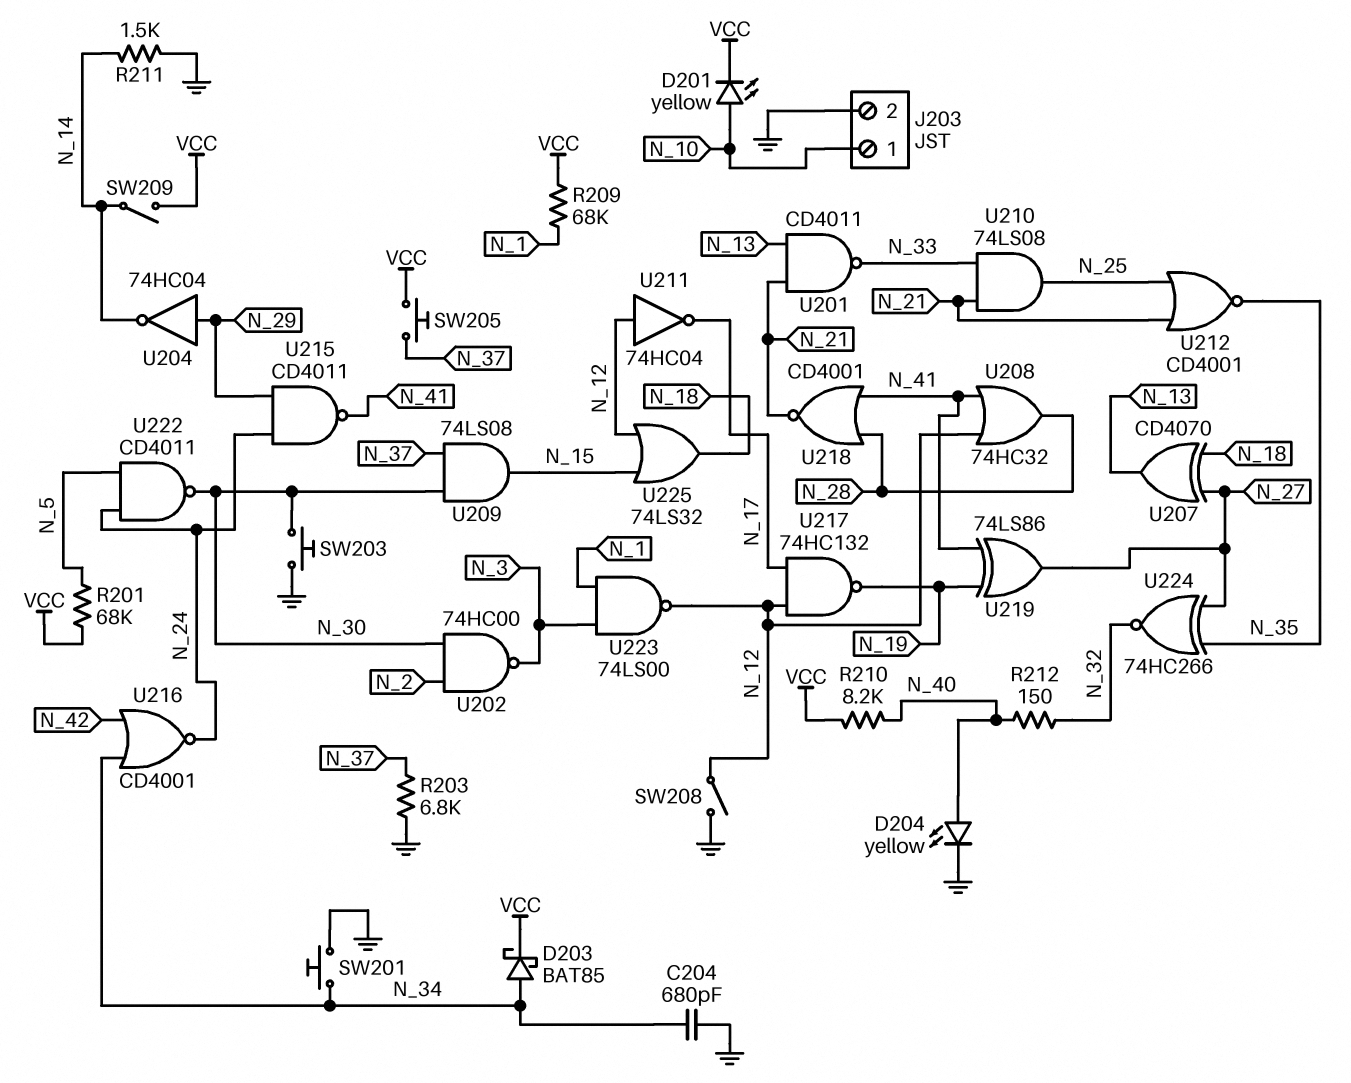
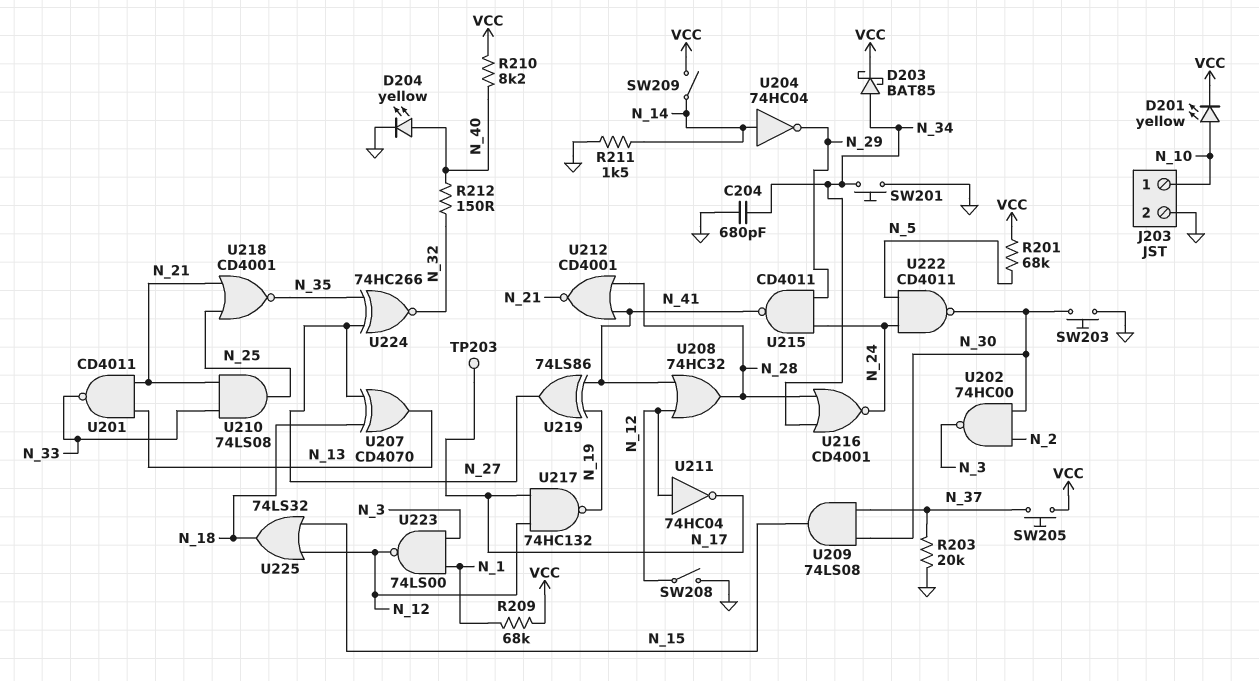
R203: 6.8k (GND, N_37) -> 20k (GND, N_37)
TP203: none -> test point (N_17)
U204: NOT 74HC04 (in N_29, out N_14) -> NOT 74HC04 (in N_14, out N_29)
U212: NOR CD4001 (in N_21, in N_25, out N_35) -> NOR CD4001 (in N_28, in N_41, out N_21)
U216: NOR CD4001 (in N_34, in N_42, out N_24) -> NOR CD4001 (in N_28, in N_34, out N_24)
U218: NOR CD4001 (in N_28, in N_41, out N_21) -> NOR CD4001 (in N_21, in N_25, out N_35)

